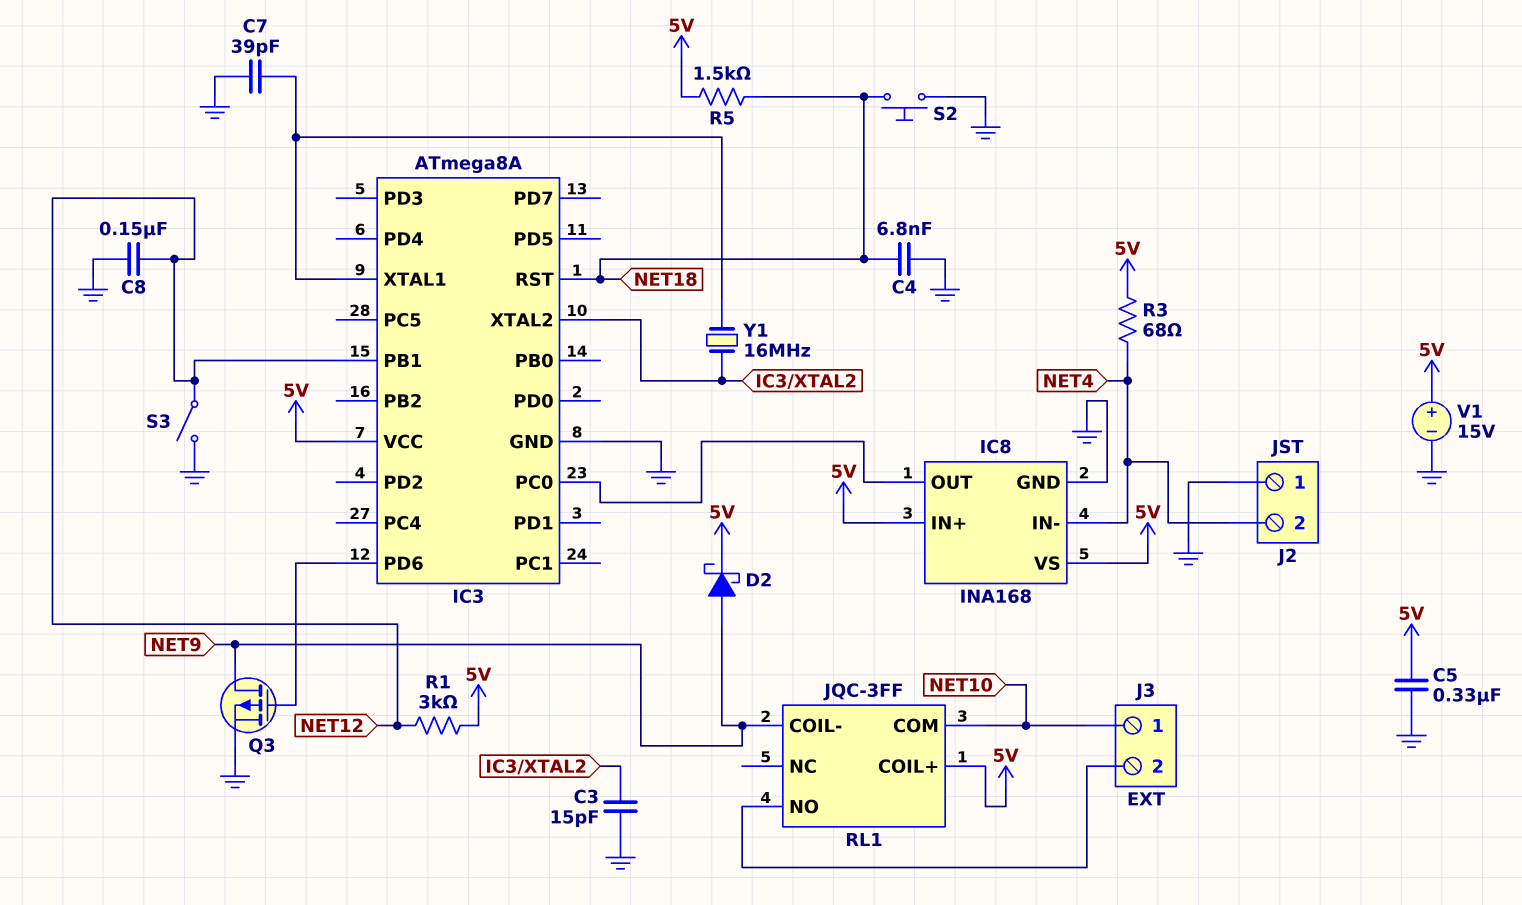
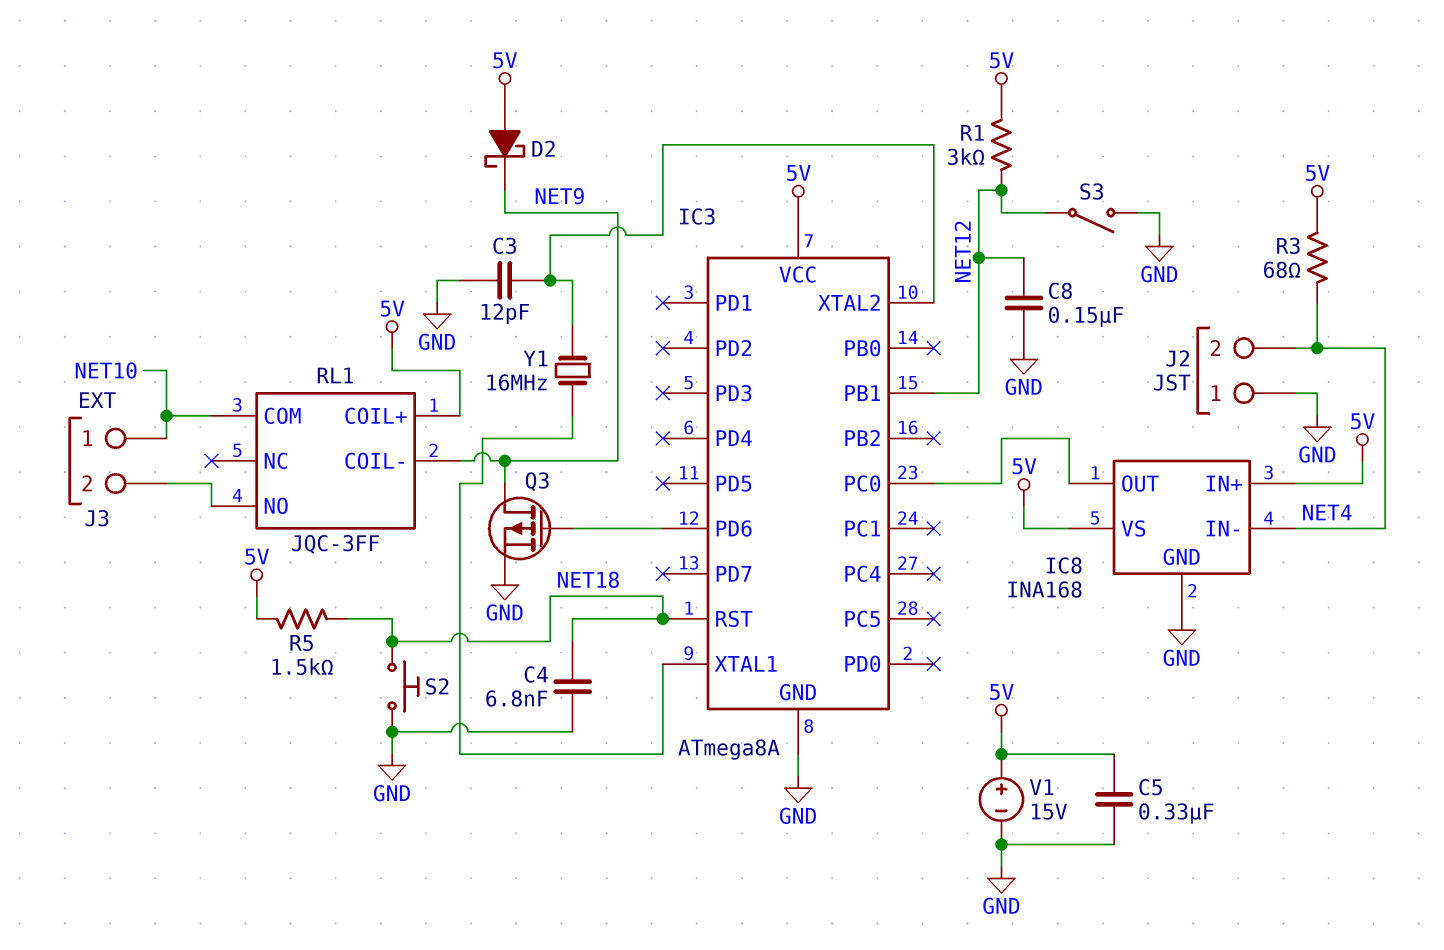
C3: 15pF (GND, IC3/XTAL2) -> 12pF (GND, IC3/XTAL2)
C7: 39pF (GND, IC3/XTAL1) -> none
D2: schottky (A NET9, K 5V) -> schottky (A 5V, K NET9)

